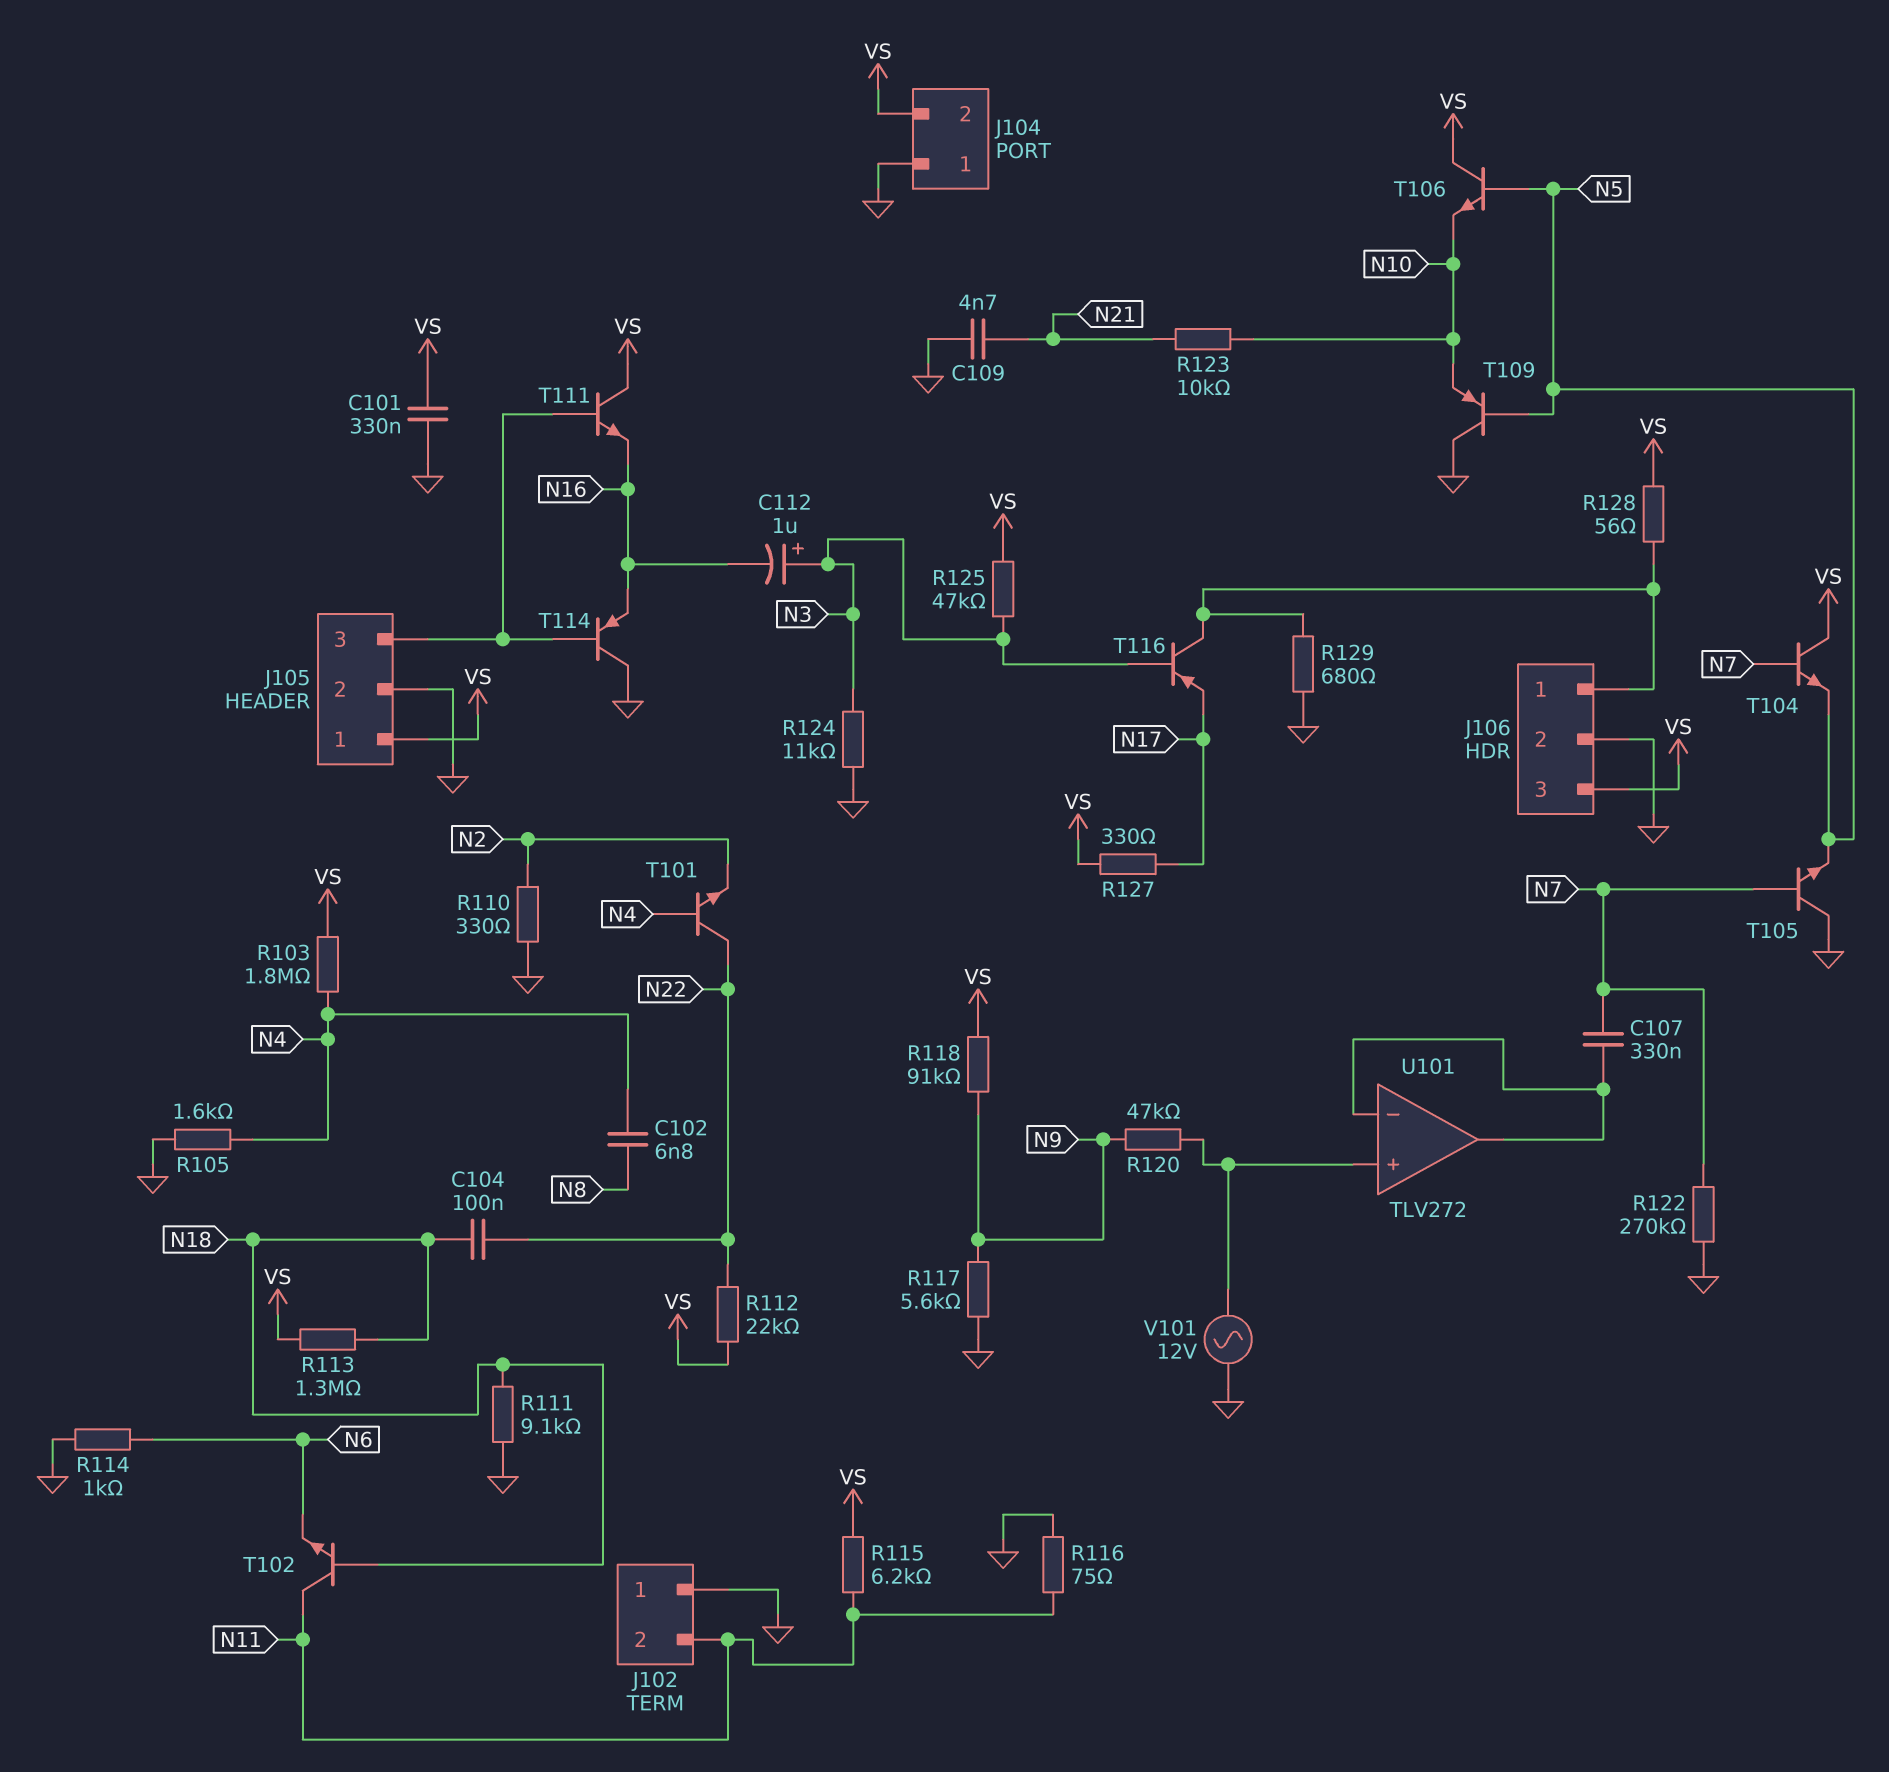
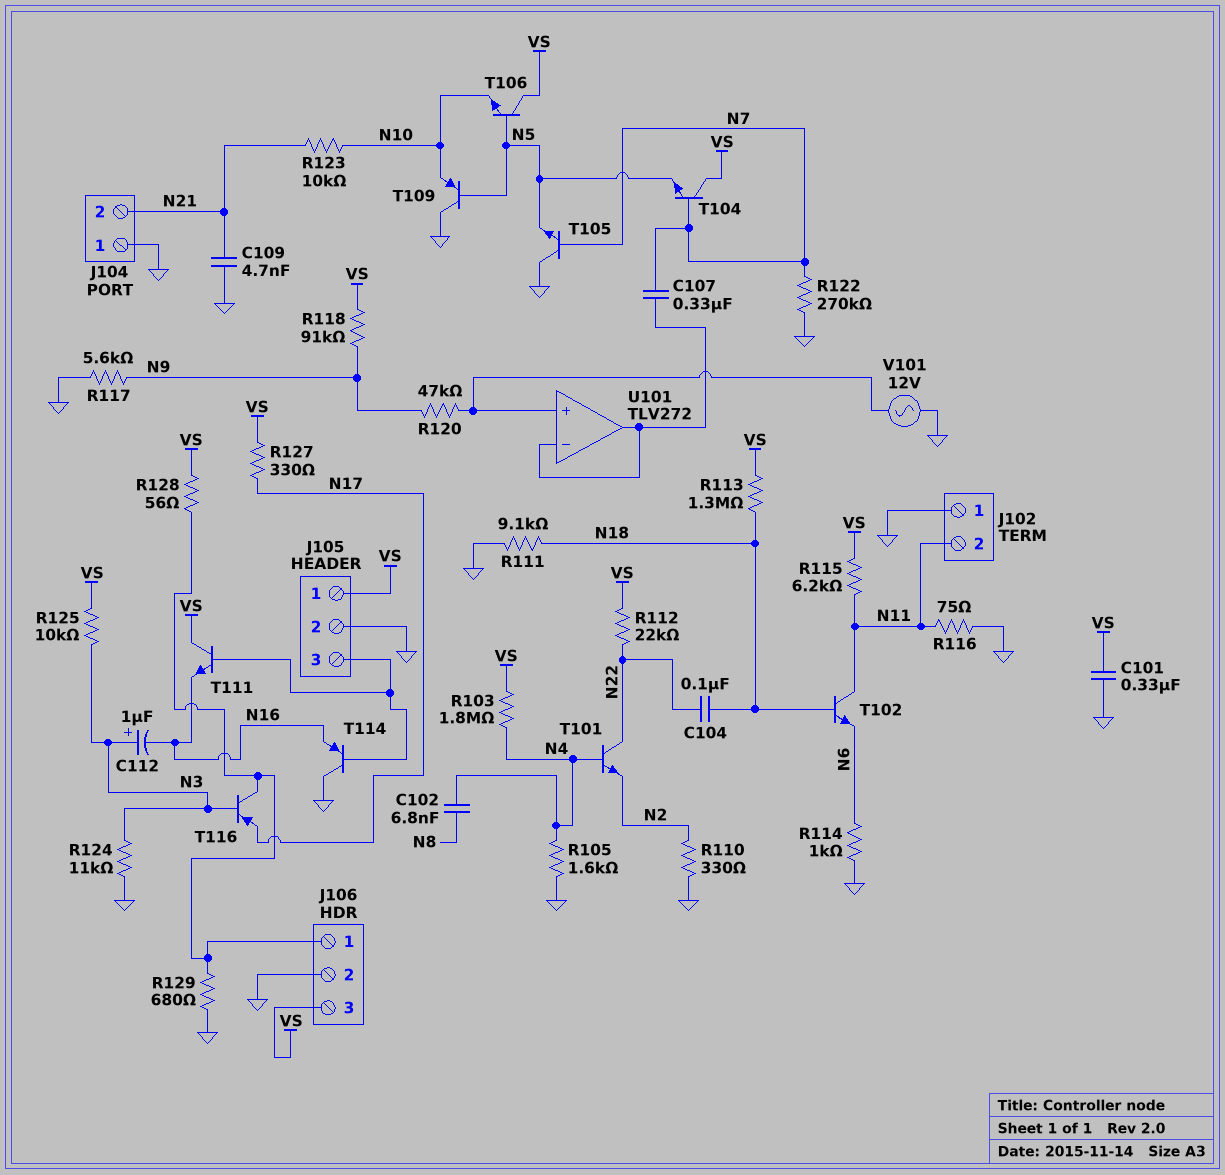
J104 pin 2: VS -> N21
R125: 47k (N3, VS) -> 10k (N3, VS)

